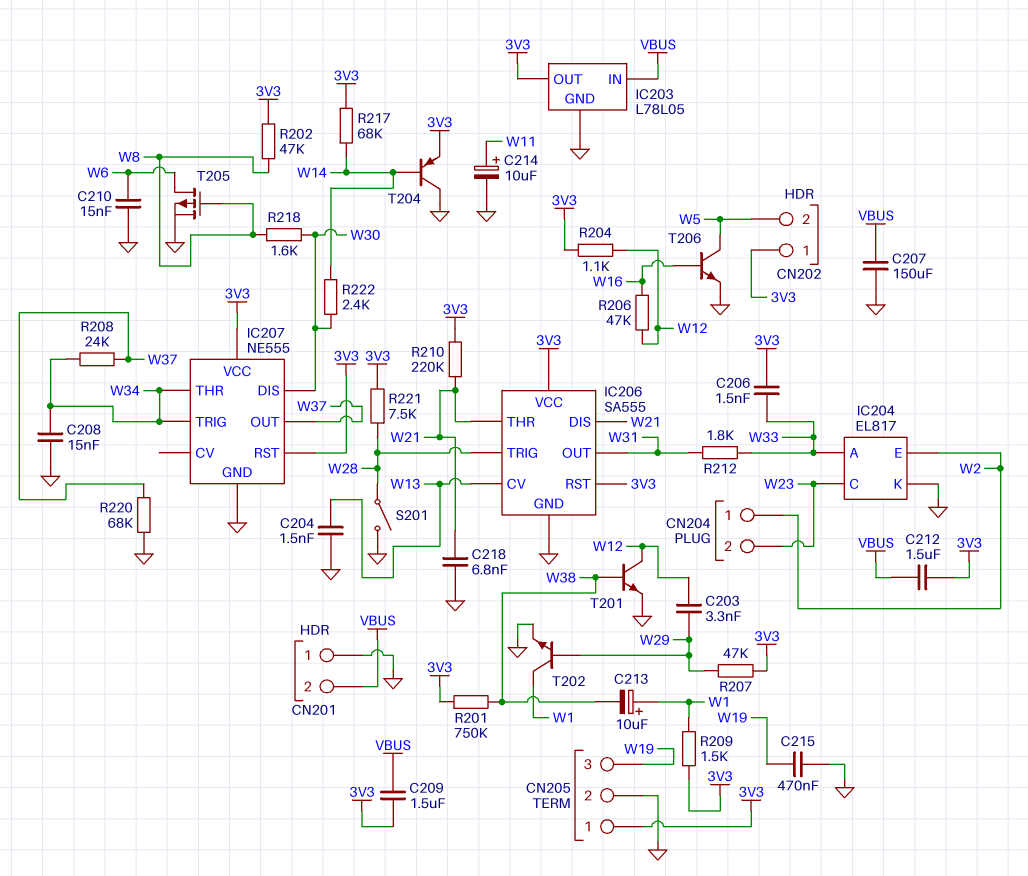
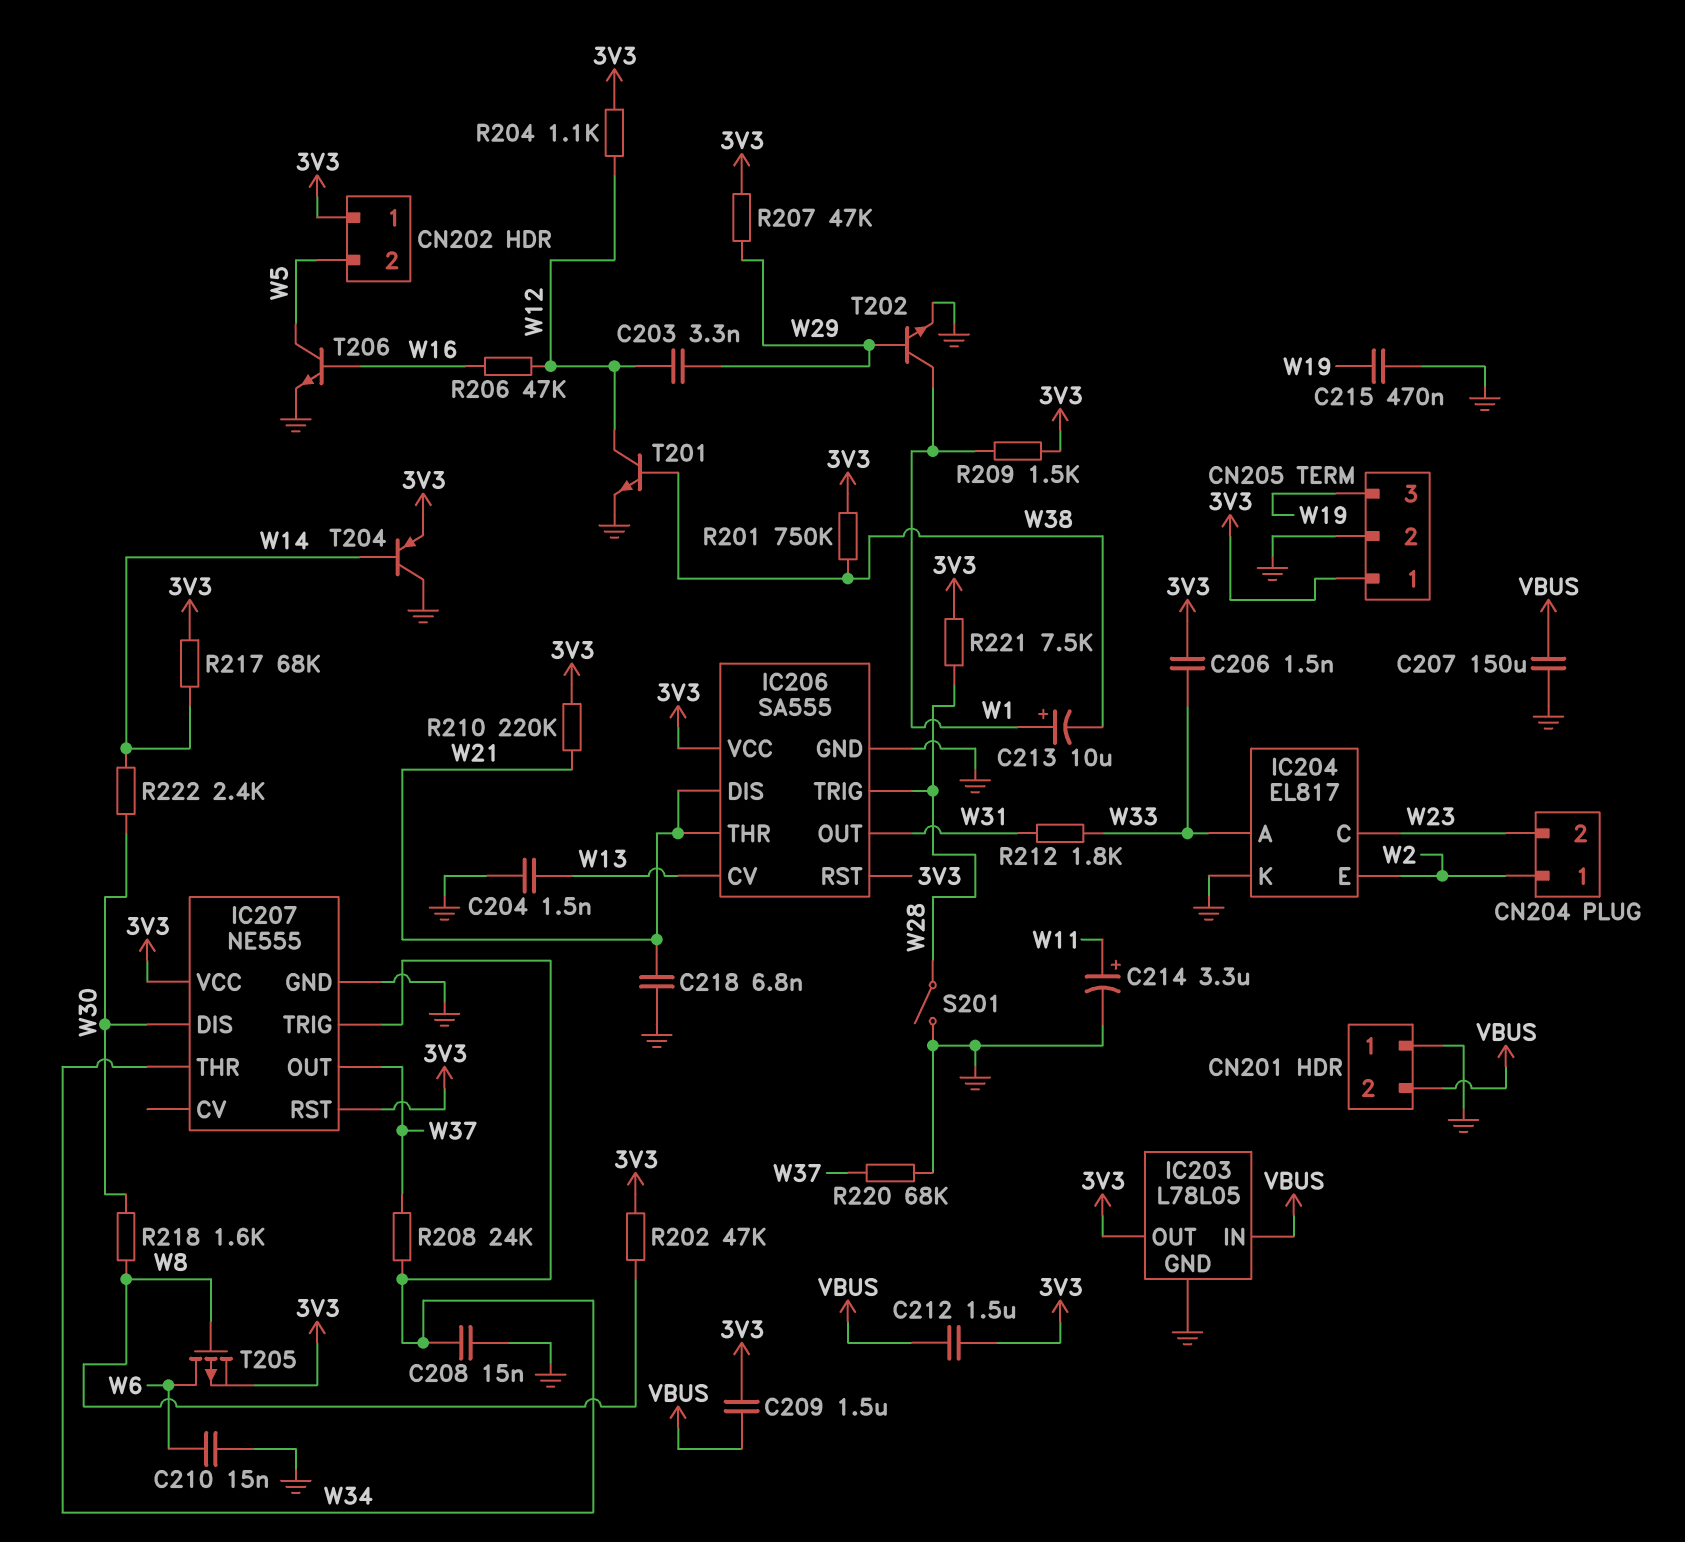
C214: 10uF (plus W11, minus GND) -> 3.3uF (plus W11, minus GND)
T205: PMOS (G W8, D W6, S GND) -> PMOS (G W8, D W6, S 3V3)

